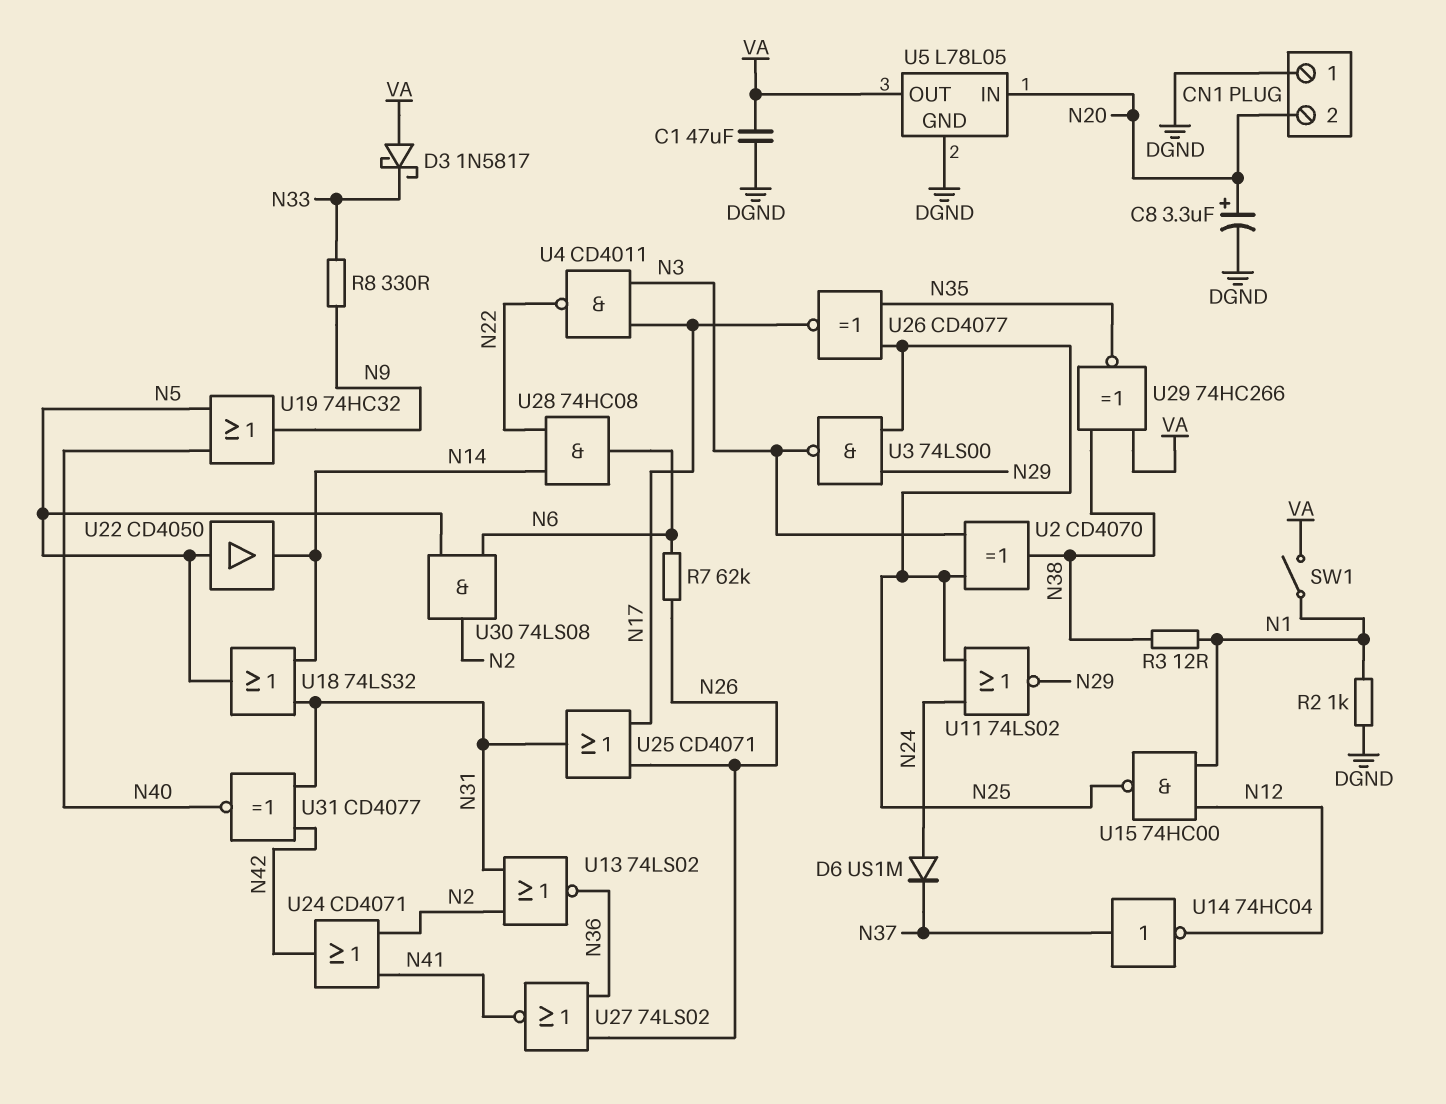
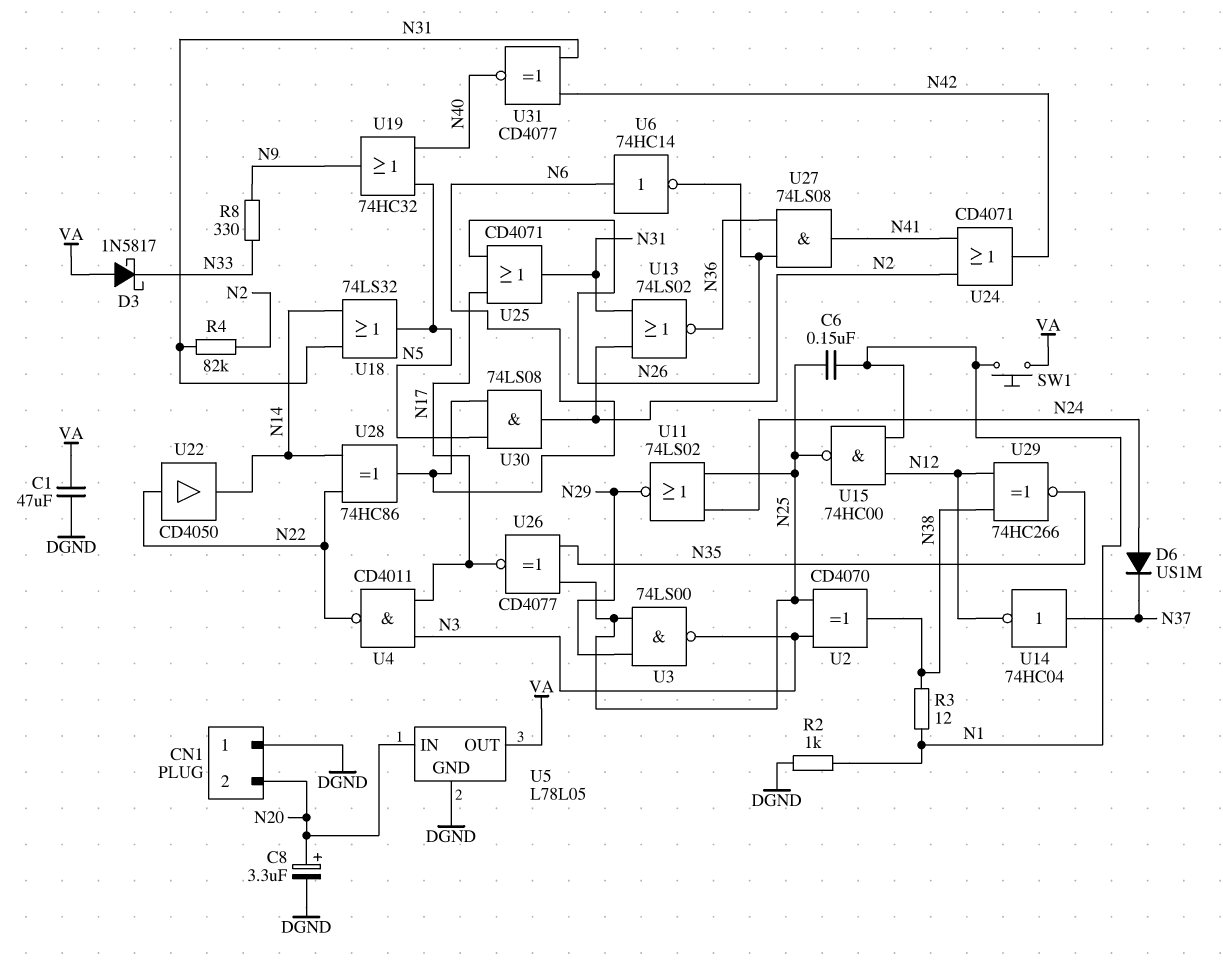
C6: none -> 150nF (N1, N25)
R4: none -> 82k (N2, N31)
R7: 62k (N6, N26) -> none
SW1: switch (N1, VA) -> button (N1, VA)
U6: none -> NOT 74HC14 (in N6, out N26)
U22: buffer CD4050 (in N5, out N14) -> buffer CD4050 (in N22, out N14)
U27: NOR 74LS02 (in N26, in N36, out N41) -> AND 74LS08 (in N26, in N36, out N41)
U28: AND 74HC08 (in N14, in N22, out N6) -> XOR 74HC86 (in N14, in N22, out N6)
U29: XNOR 74HC266 (in N38, in VA, out N35) -> XNOR 74HC266 (in N12, in N38, out N35)

